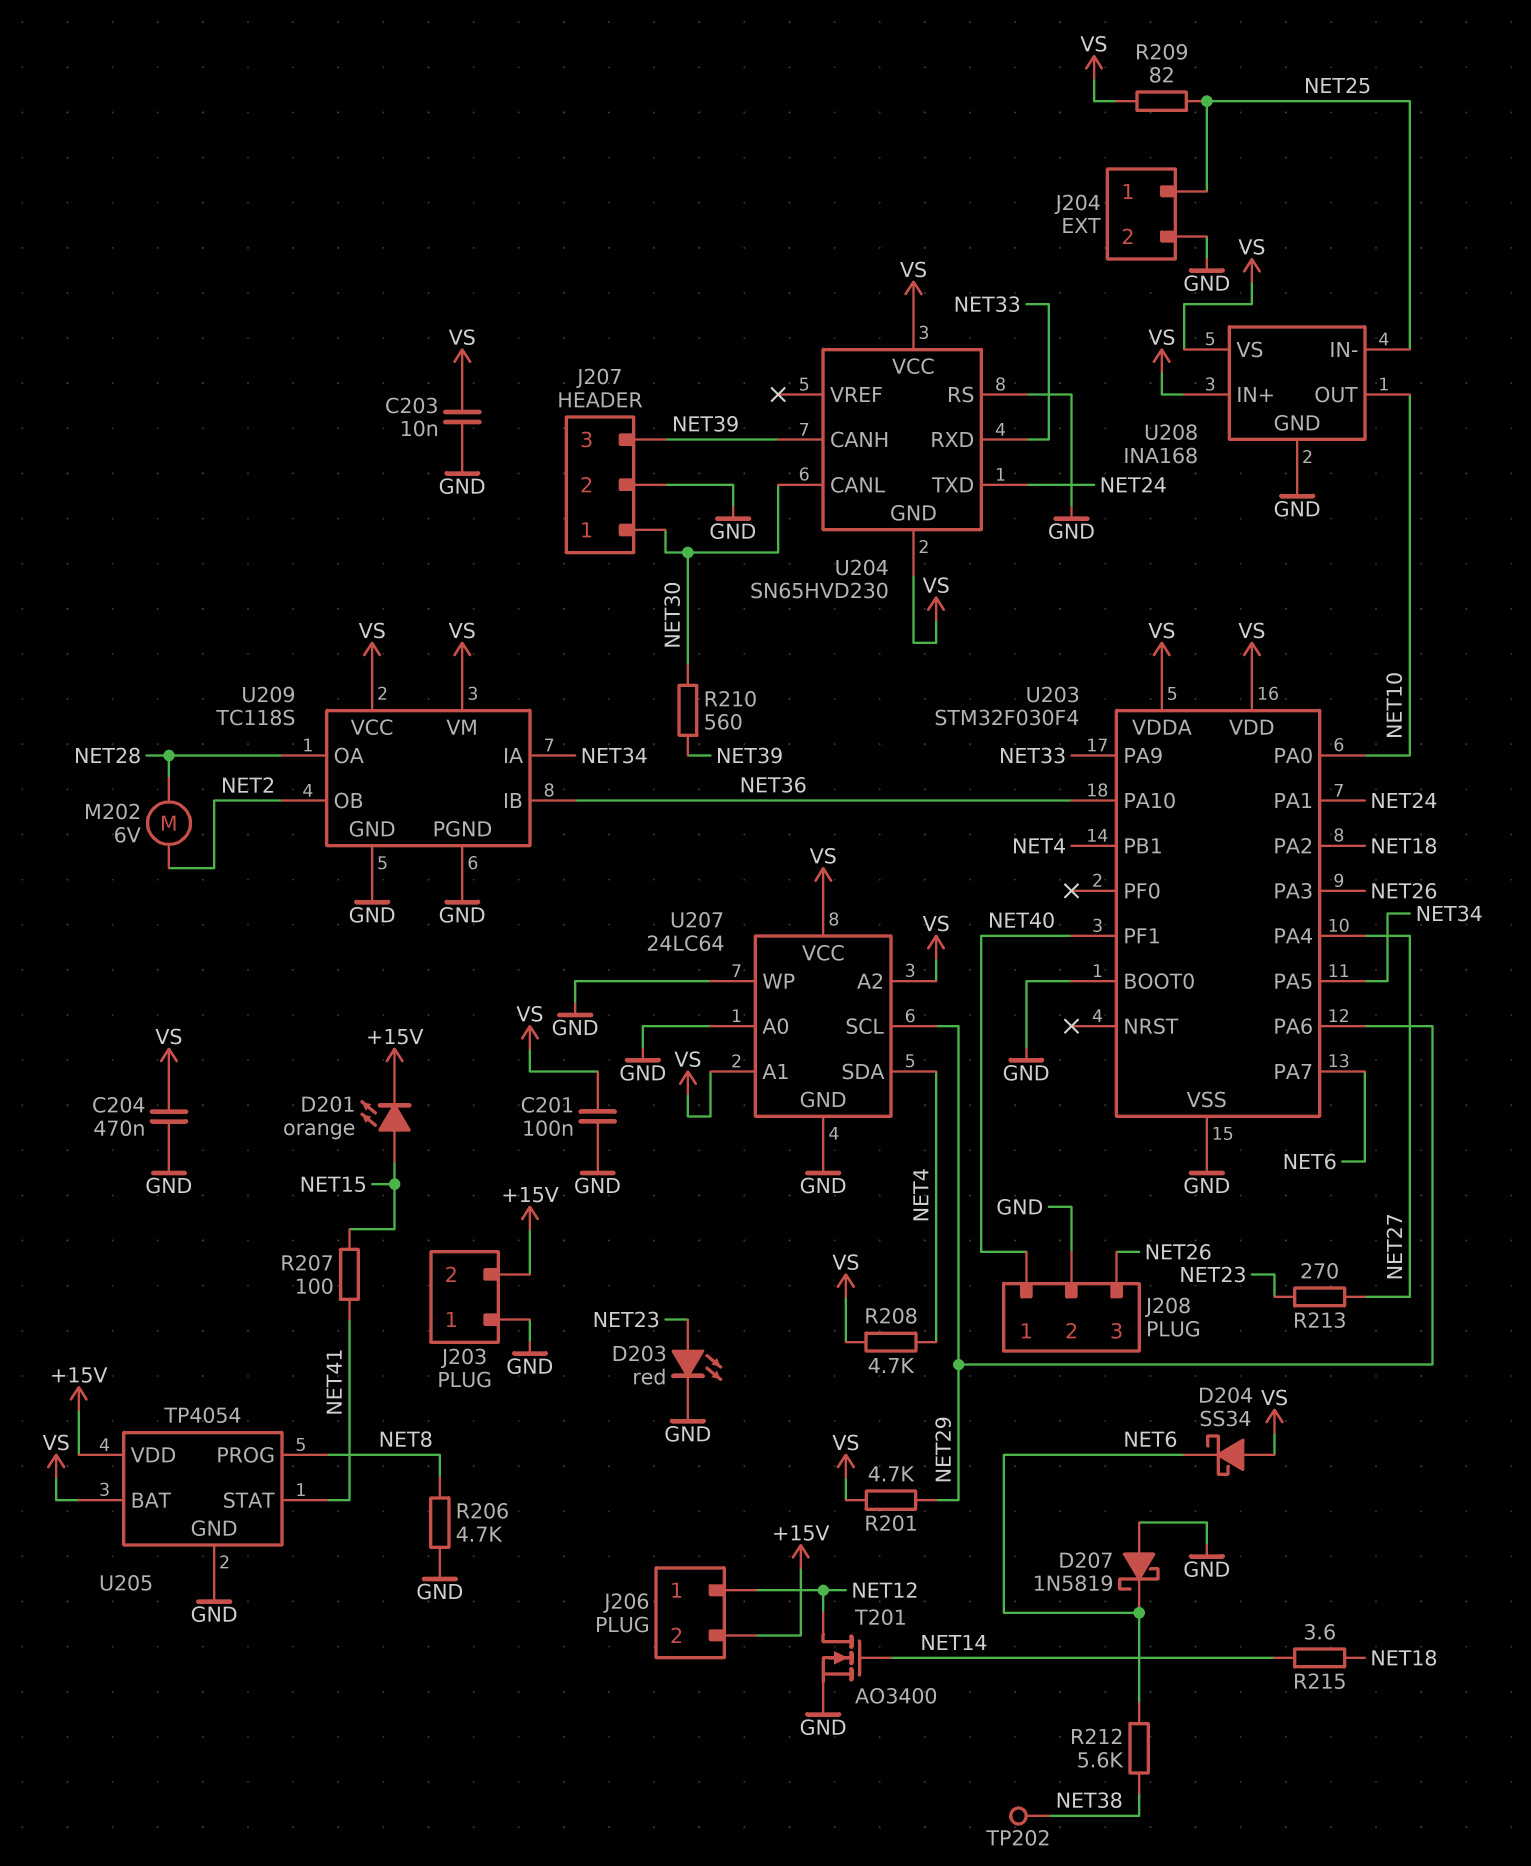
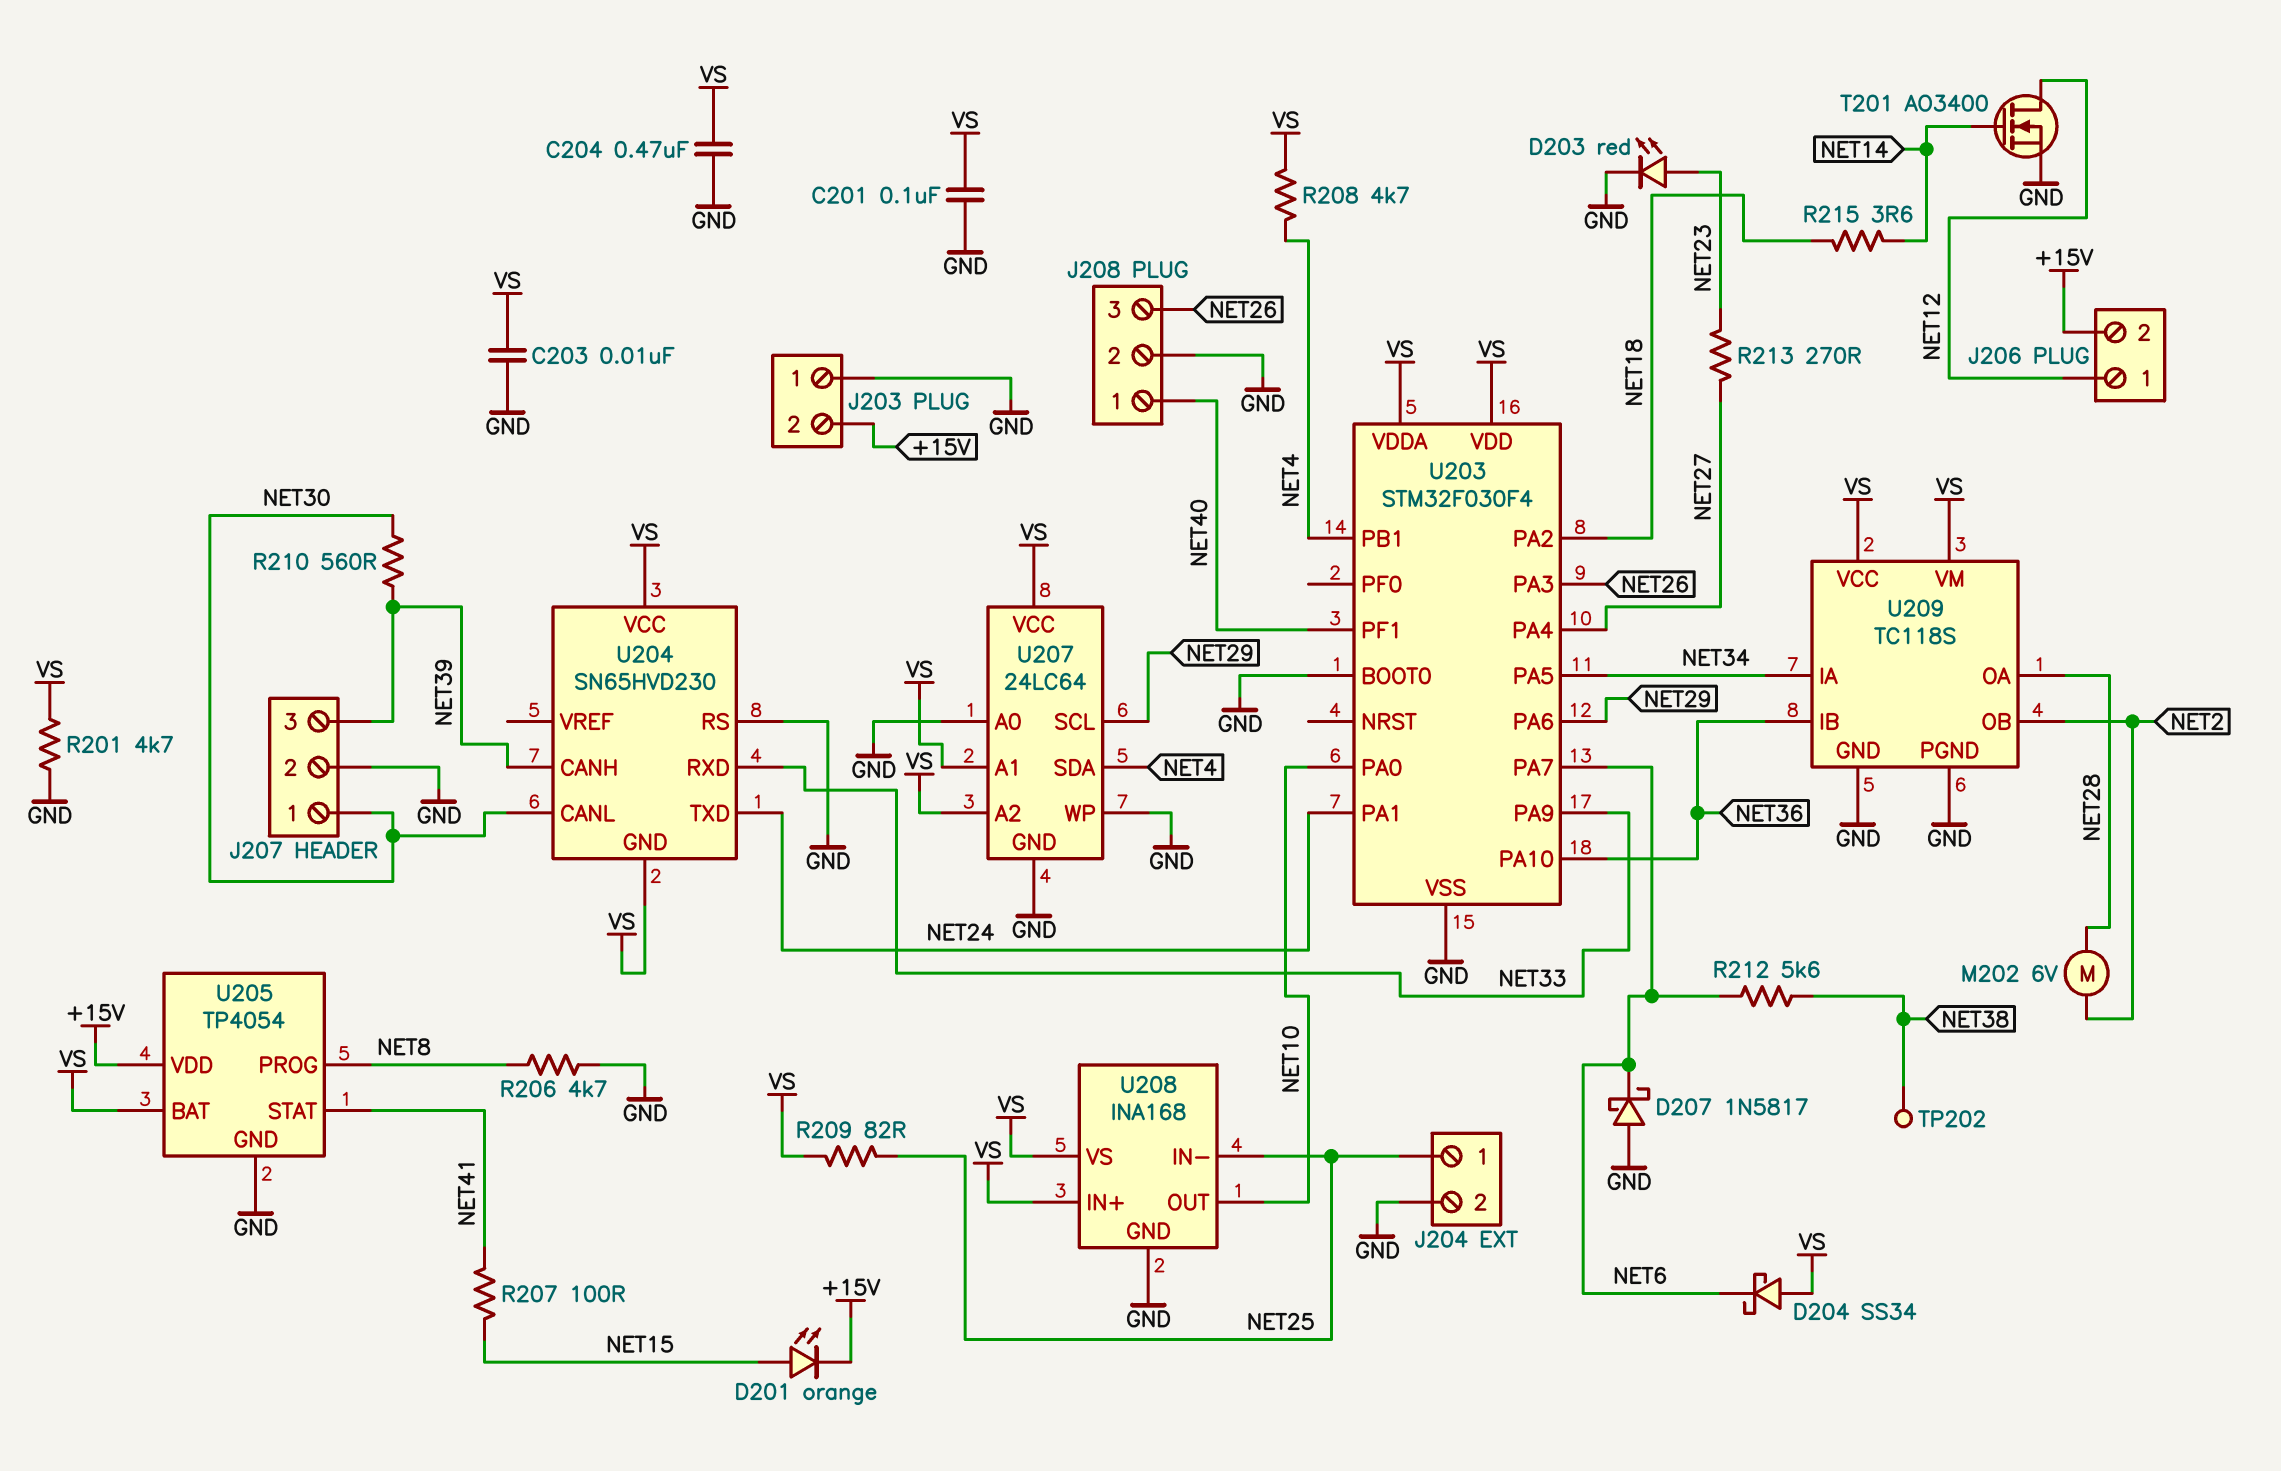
D207: schottky 1N5819 (A GND, K NET6) -> schottky 1N5817 (A GND, K NET6)
R201: 4.7k (NET29, VS) -> 4.7k (GND, VS)

